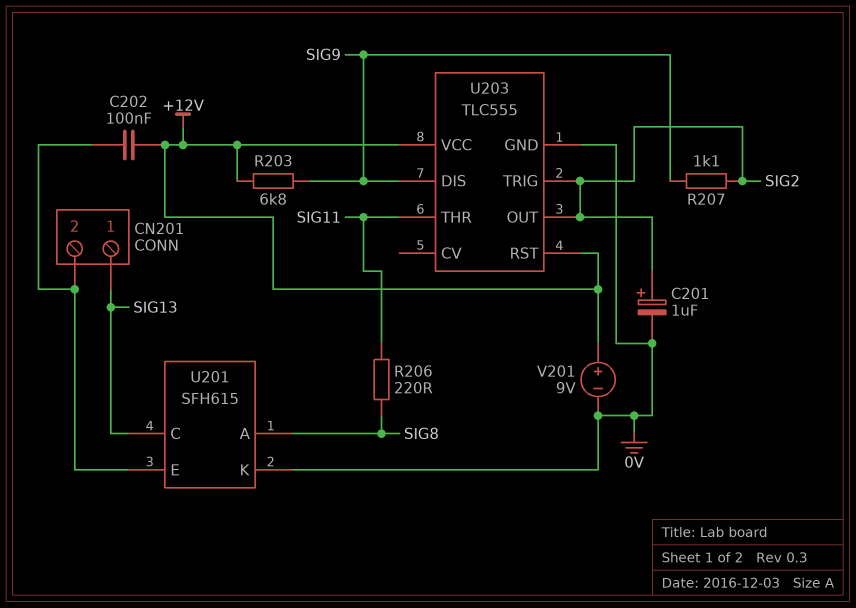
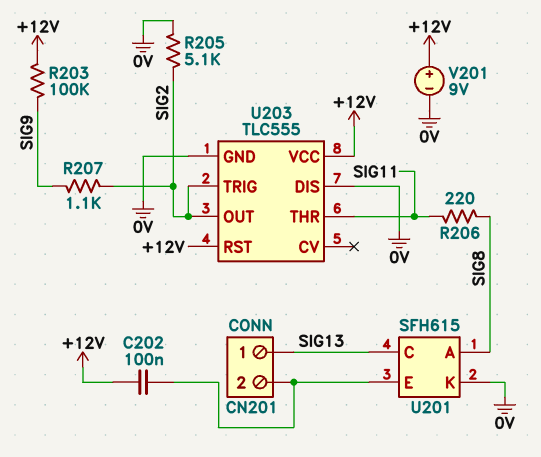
C201: 1uF (plus SIG2, minus 0V) -> none
R203: 6.8k (+12V, SIG9) -> 100k (+12V, SIG9)
R205: none -> 5.1k (0V, SIG2)
U203 pin DIS: SIG9 -> 0V

